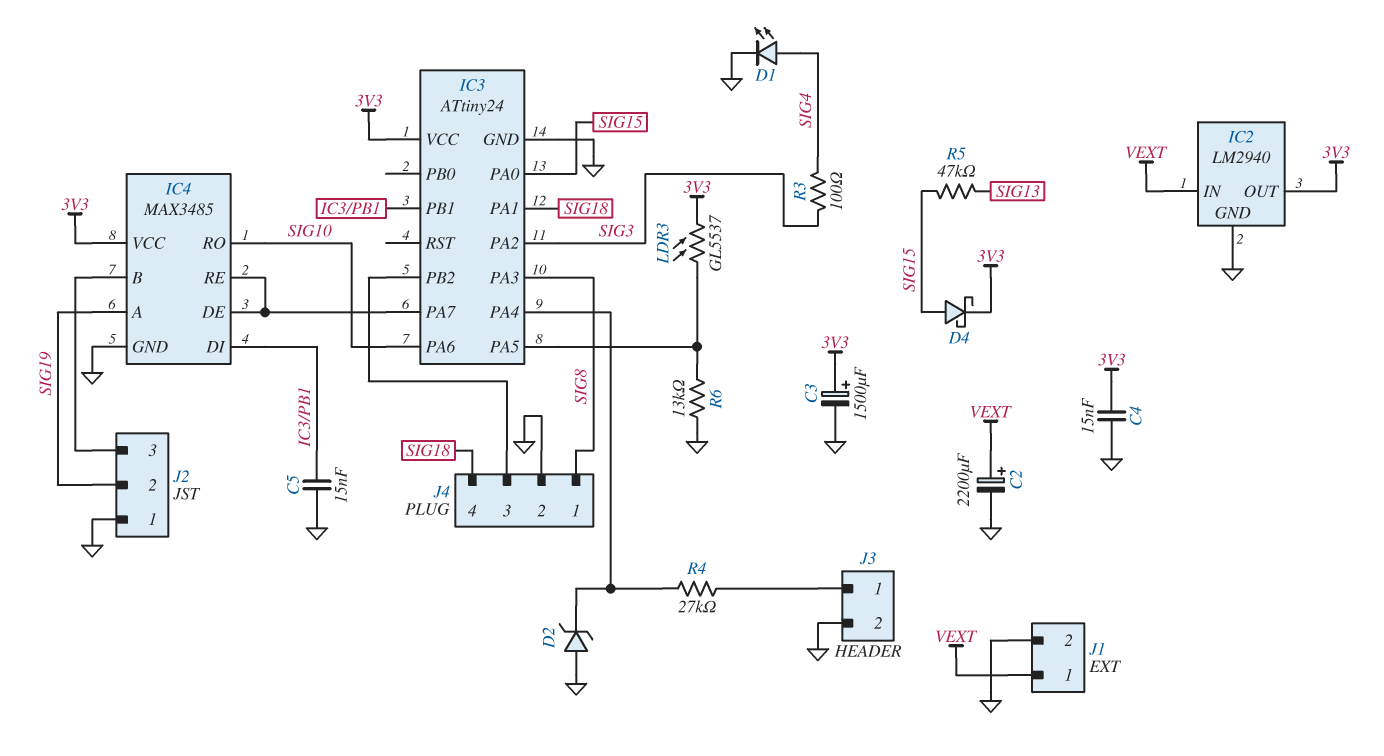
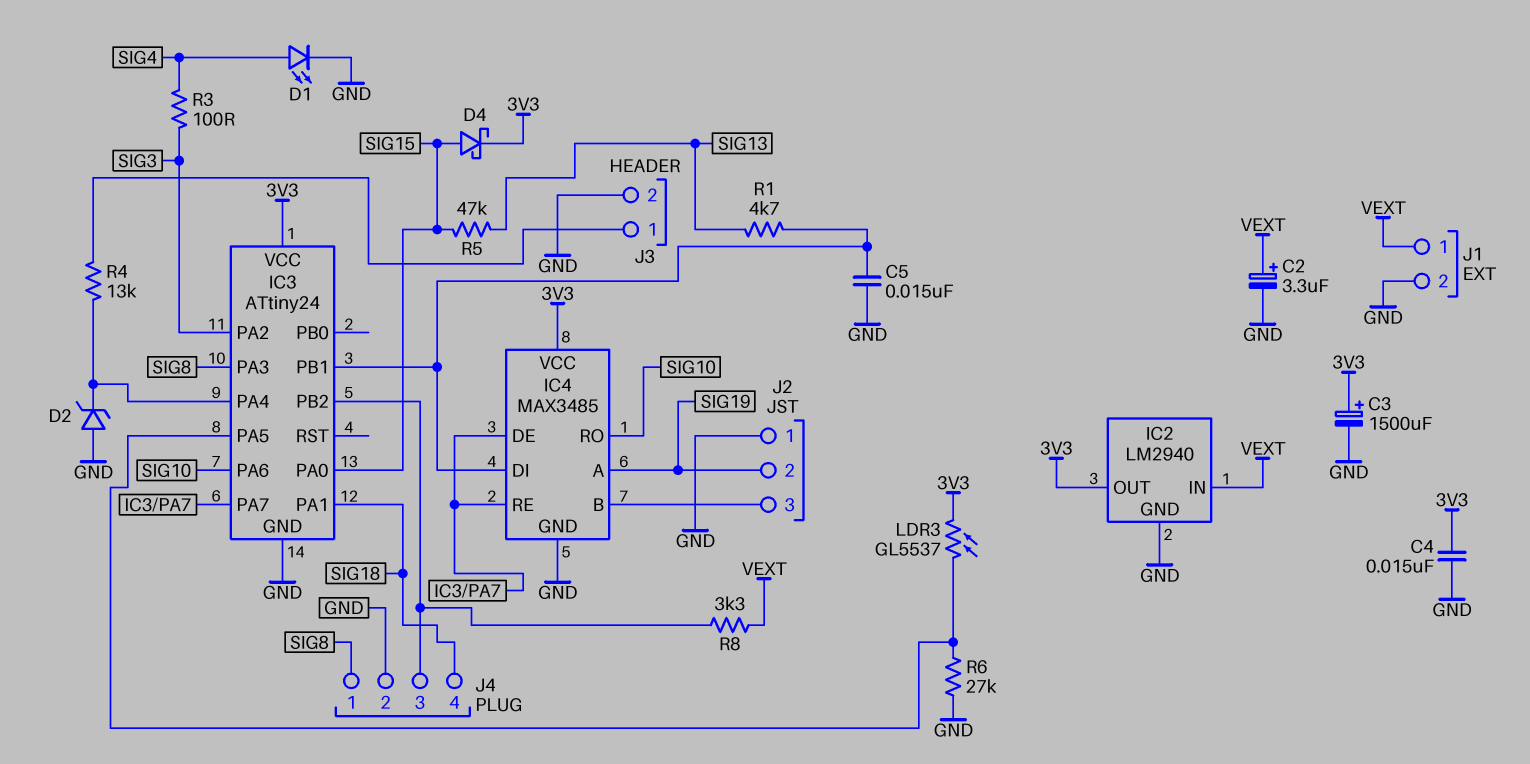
C2: 2200uF (plus VEXT, minus GND) -> 3.3uF (plus VEXT, minus GND)
R1: none -> 4.7k (IC3/PB1, SIG13)
R4: 27k (IC3/PA4, J3/1) -> 13k (IC3/PA4, J3/1)
R6: 13k (GND, IC3/PA5) -> 27k (GND, IC3/PA5)
R8: none -> 3.3k (IC3/PB2, VEXT)

